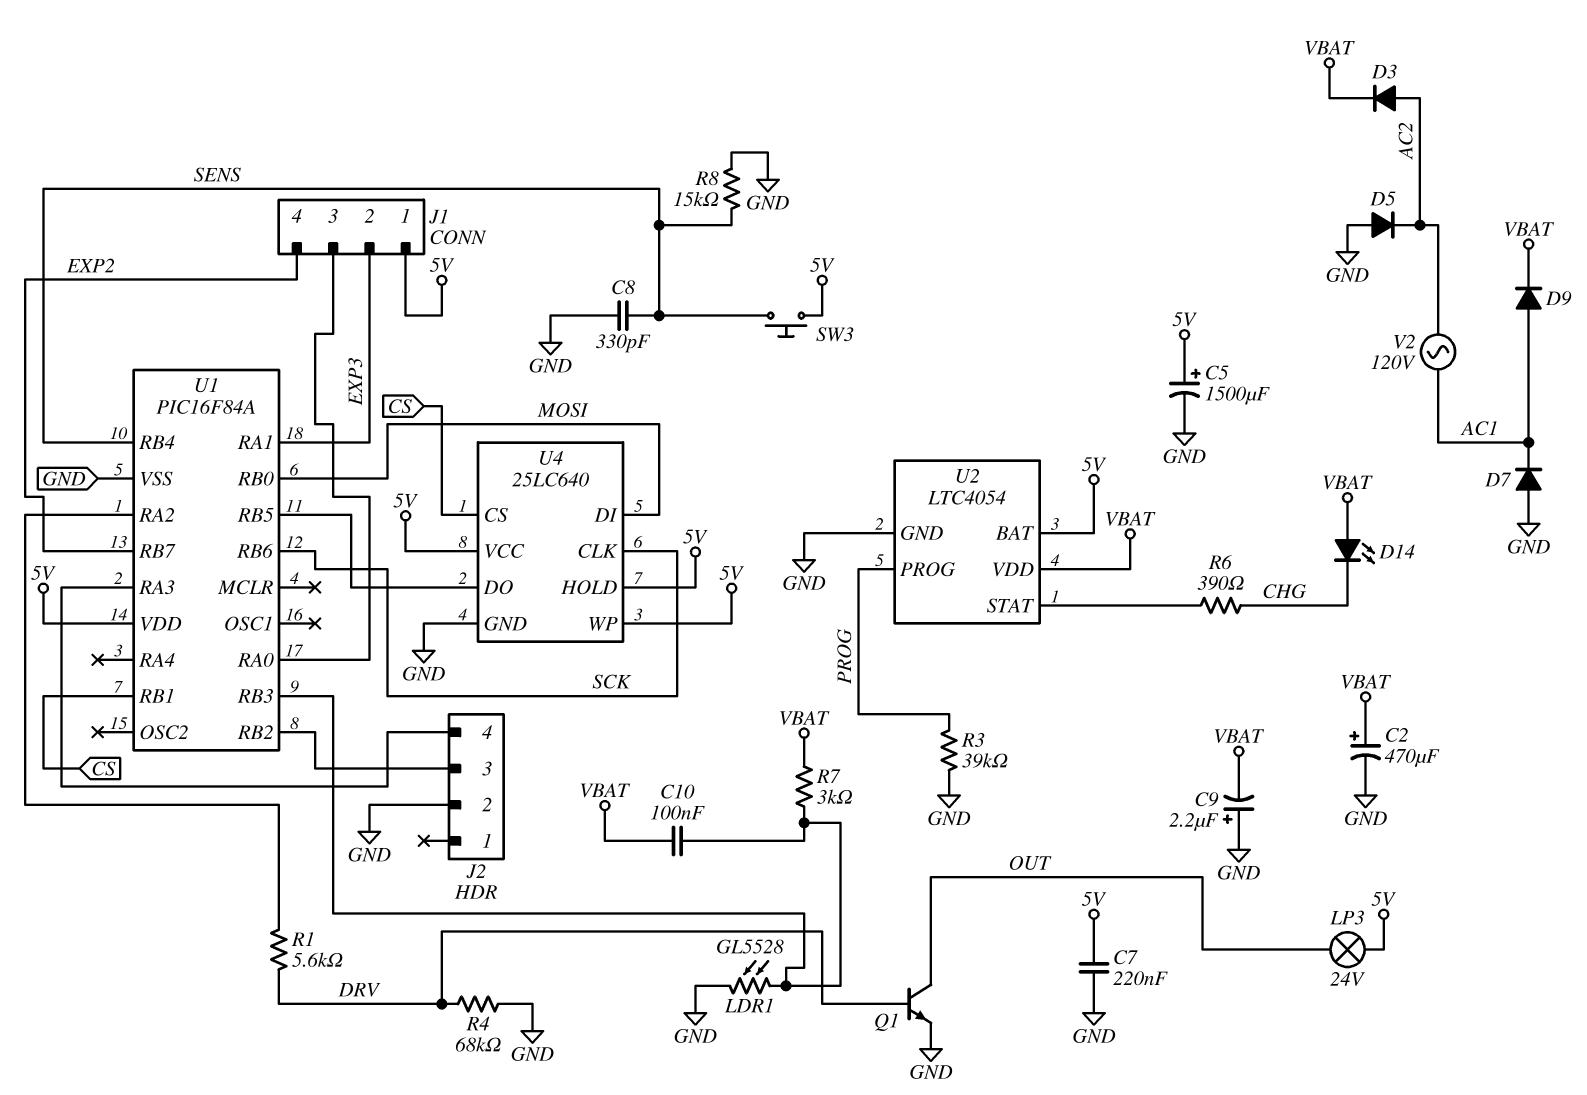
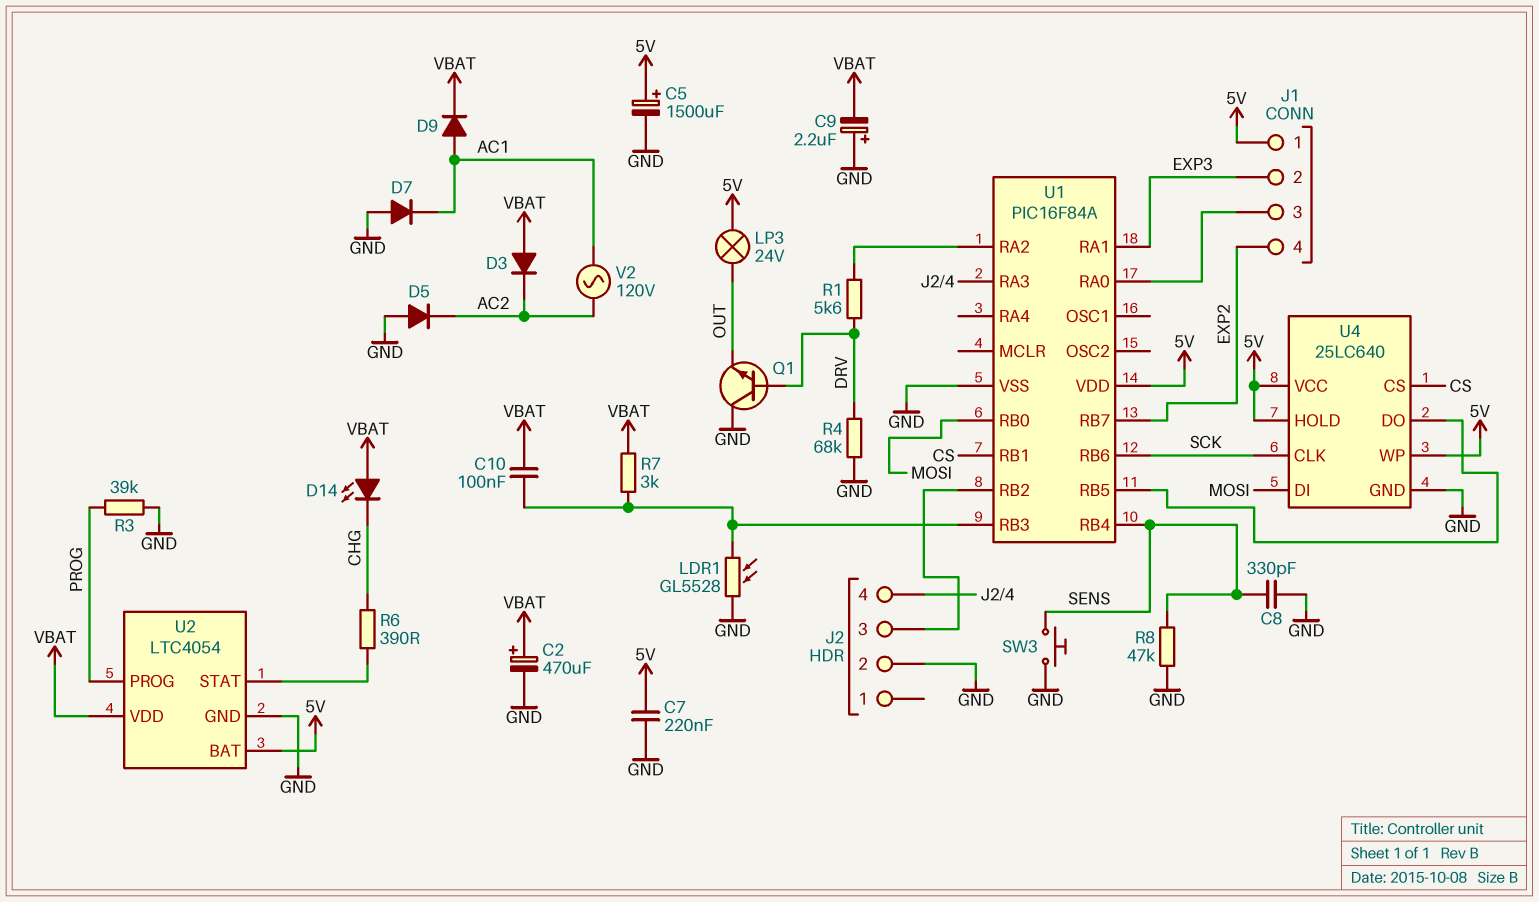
D3: diode (A AC2, K VBAT) -> diode (A VBAT, K AC2)
Q1: NPN (B DRV, C OUT, E GND) -> NPN (B DRV, C GND, E OUT)
R8: 15k (GND, SENS) -> 47k (GND, SENS)
SW3: button (5V, SENS) -> button (GND, SENS)

